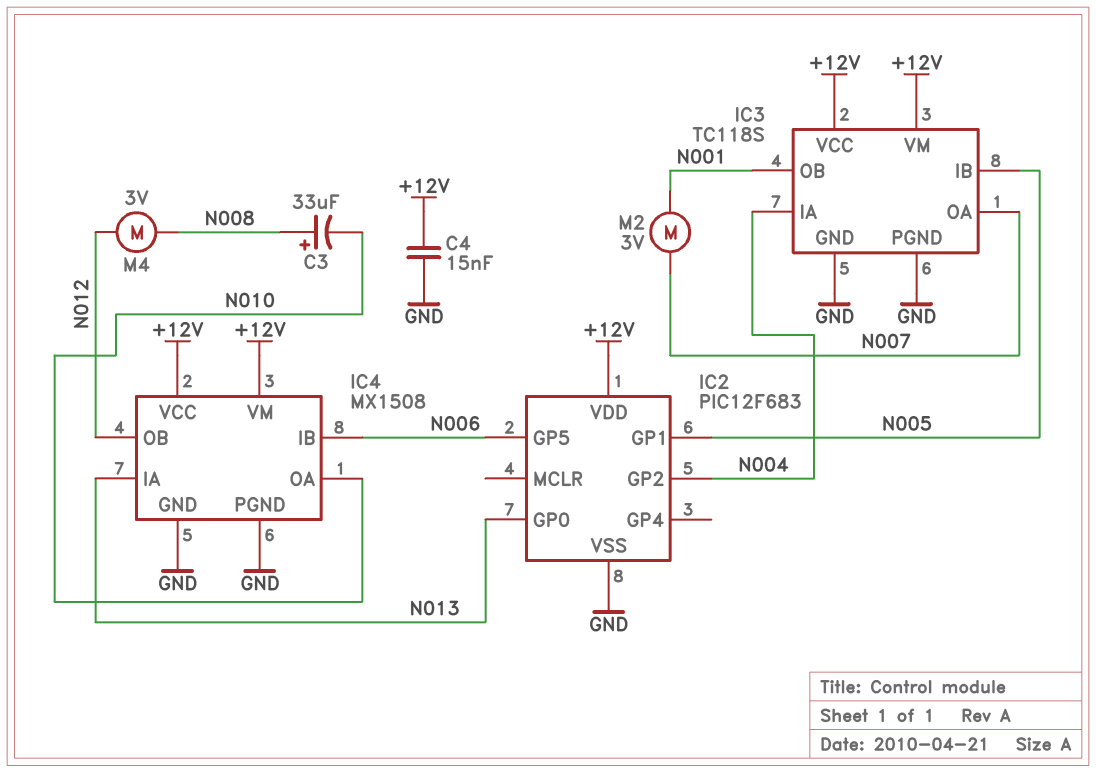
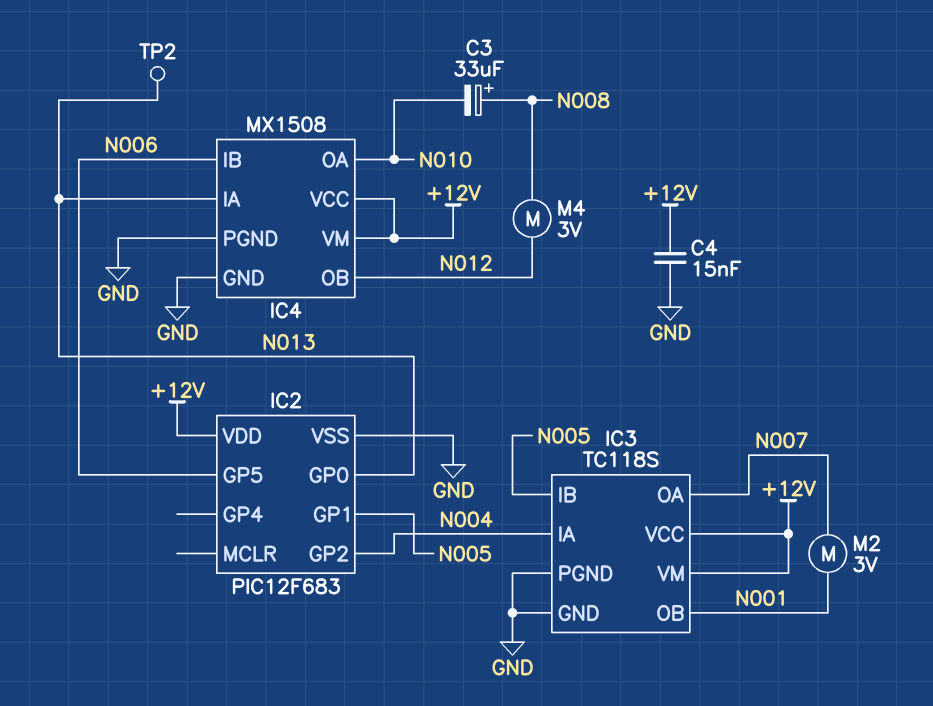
TP2: none -> test point (N013)

